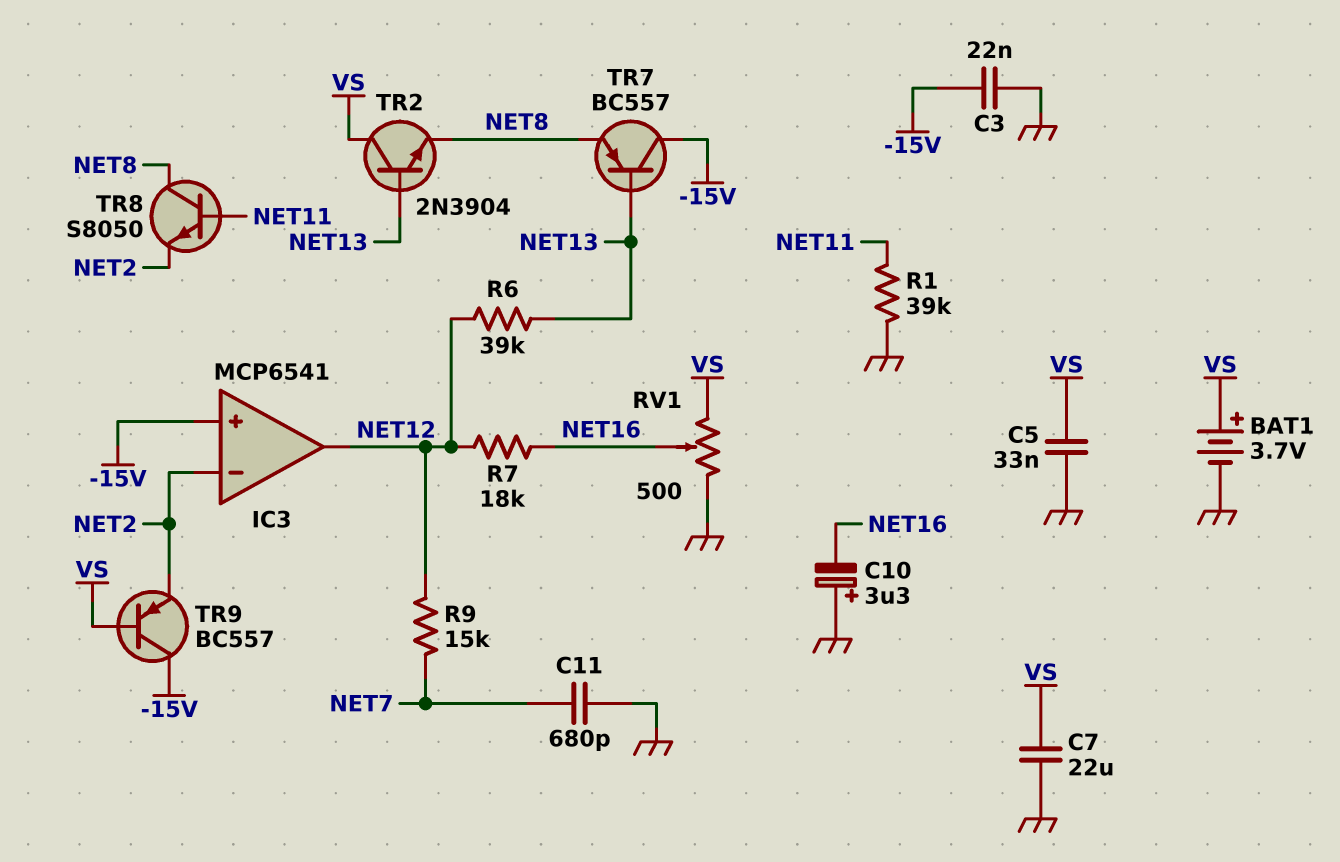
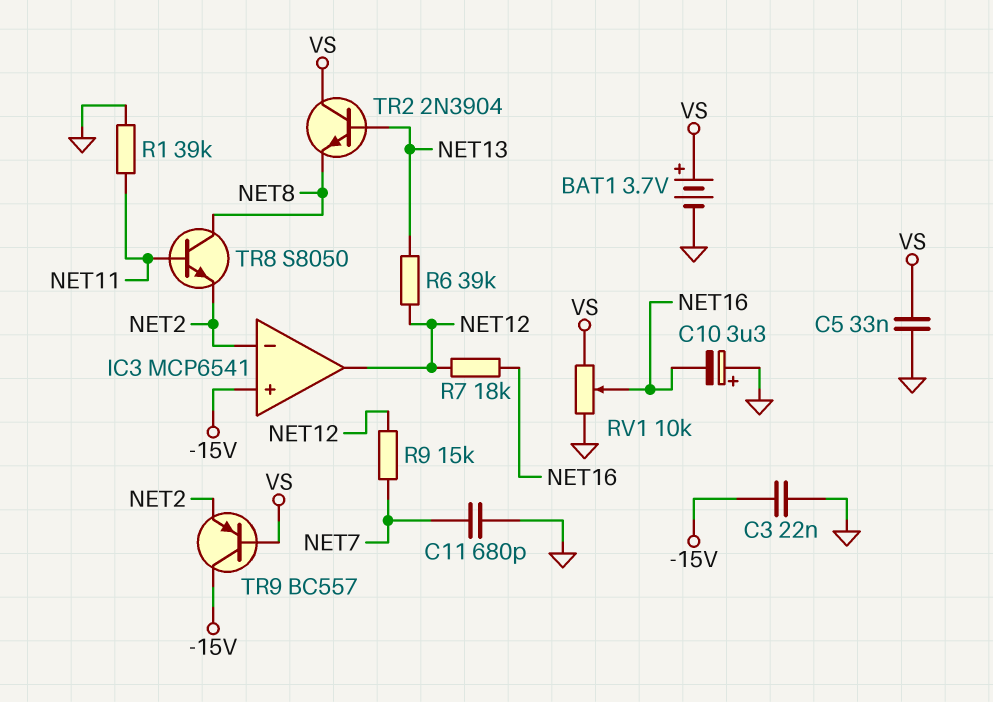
C7: 22uF (GND, VS) -> none
RV1: 500 (GND, VS, wiper NET16) -> 10k (GND, VS, wiper NET16)
TR7: PNP BC557 (B NET13, C -15V, E NET8) -> none

